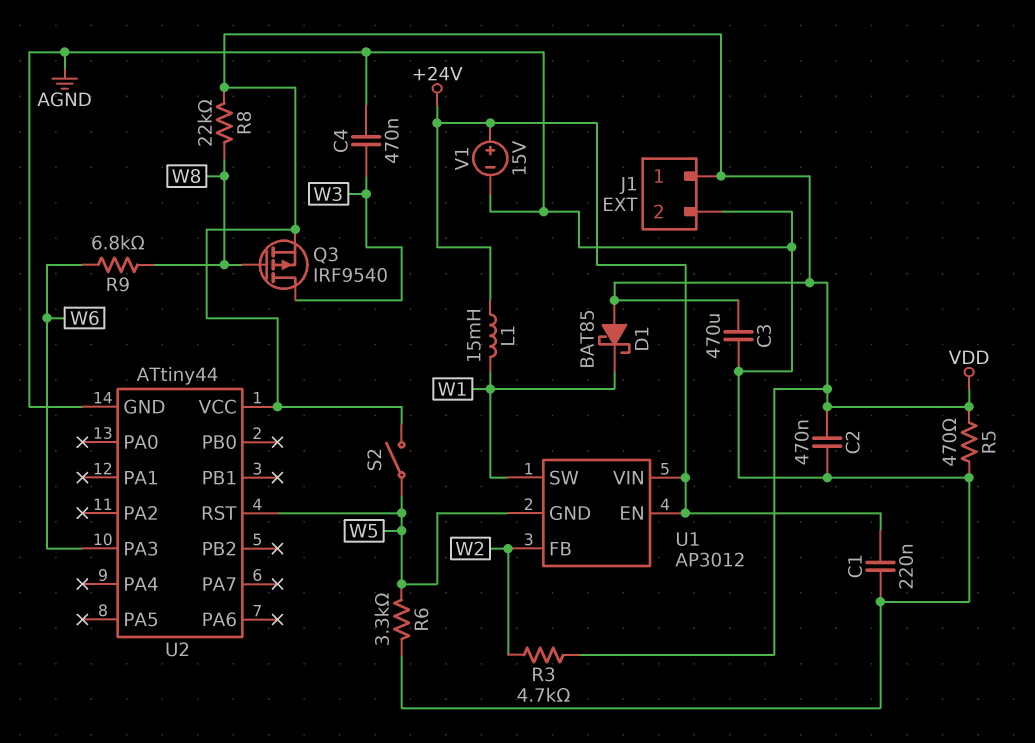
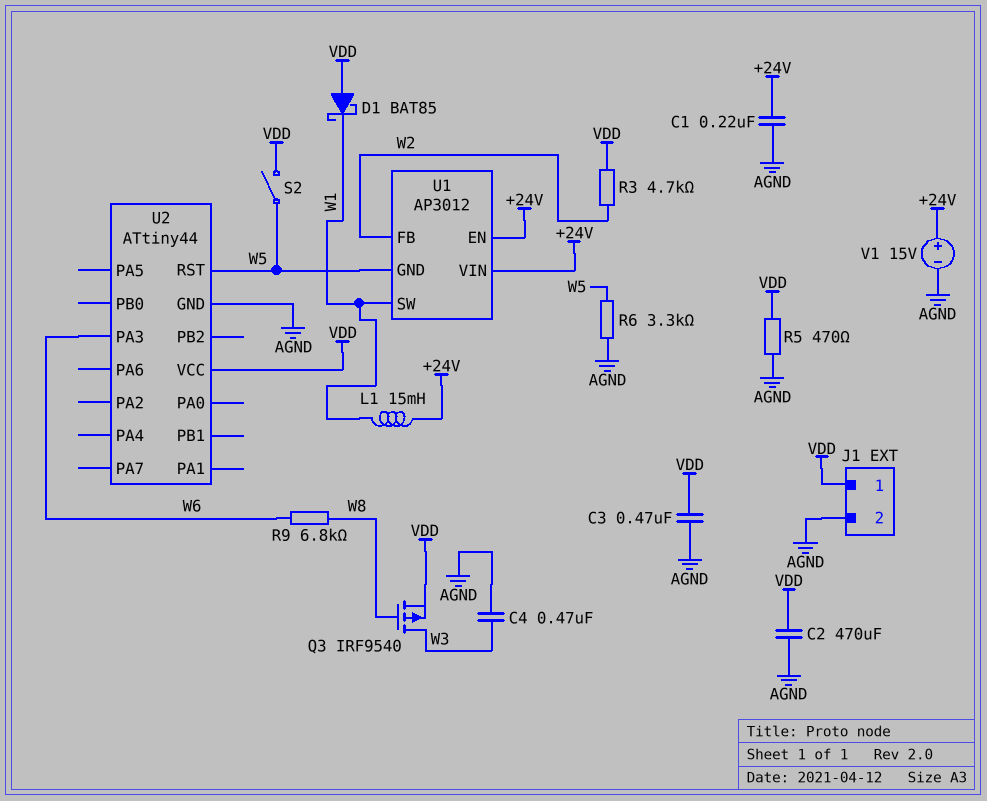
C2: 470nF (AGND, VDD) -> 470uF (AGND, VDD)
C3: 470uF (AGND, VDD) -> 470nF (AGND, VDD)
R8: 22k (VDD, W8) -> none

